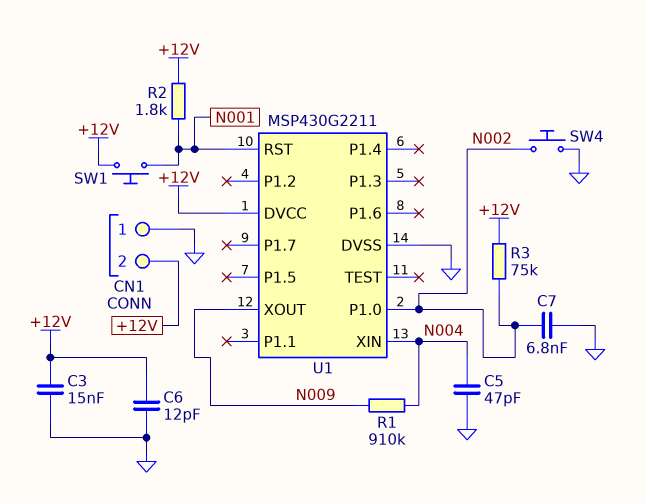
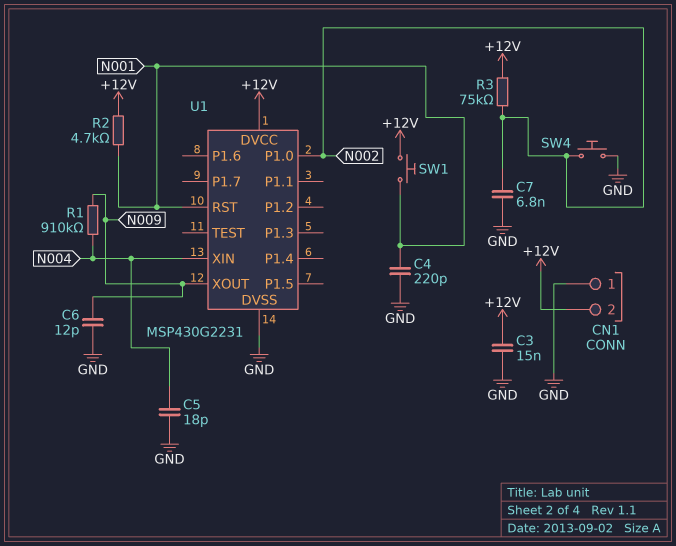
C4: none -> 220pF (GND, N001)
C5: 47pF (GND, N004) -> 18pF (GND, N004)
C6: 12pF (+12V, GND) -> 12pF (GND, N009)
R2: 1.8k (+12V, N001) -> 4.7k (+12V, N001)
U1: MSP430G2211 -> MSP430G2231

